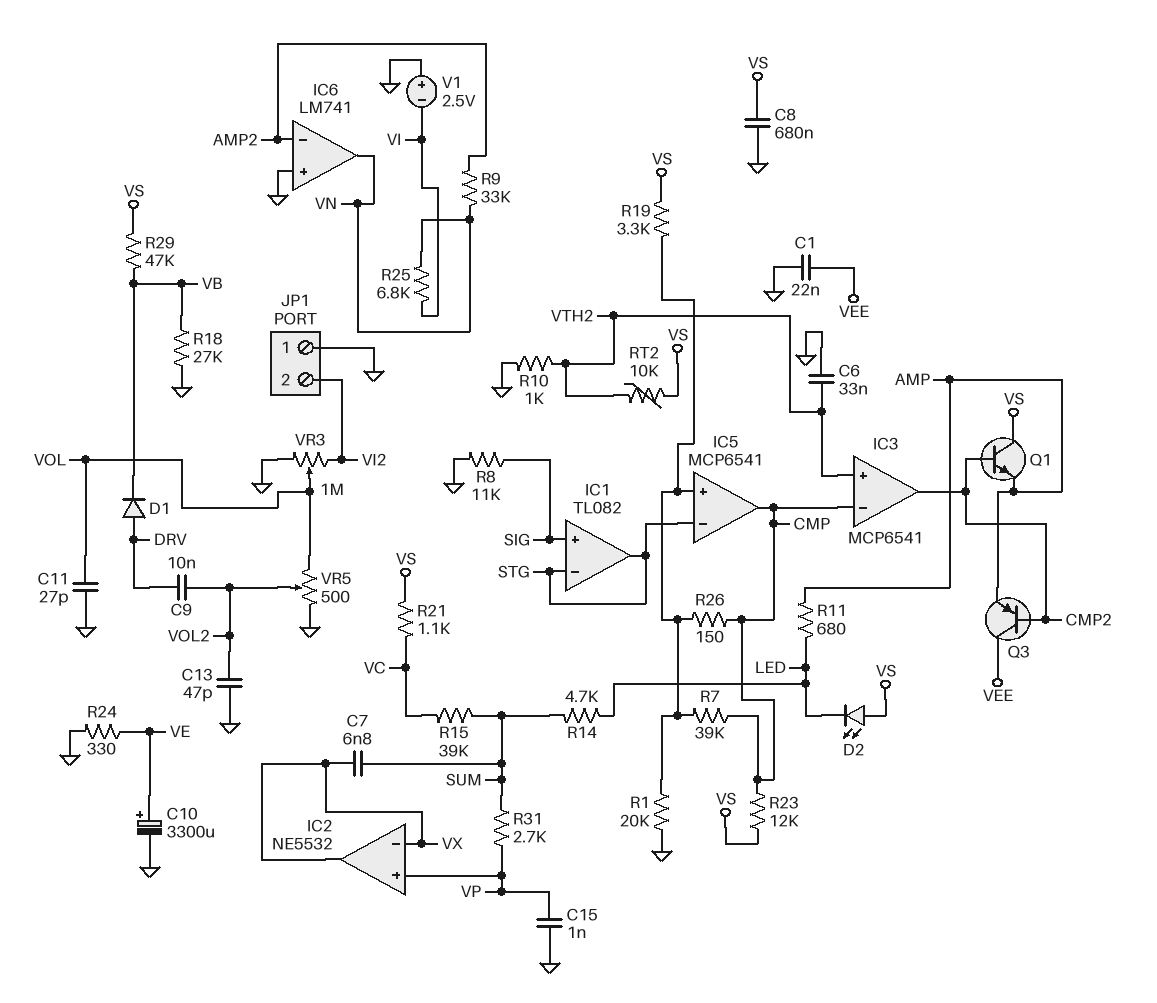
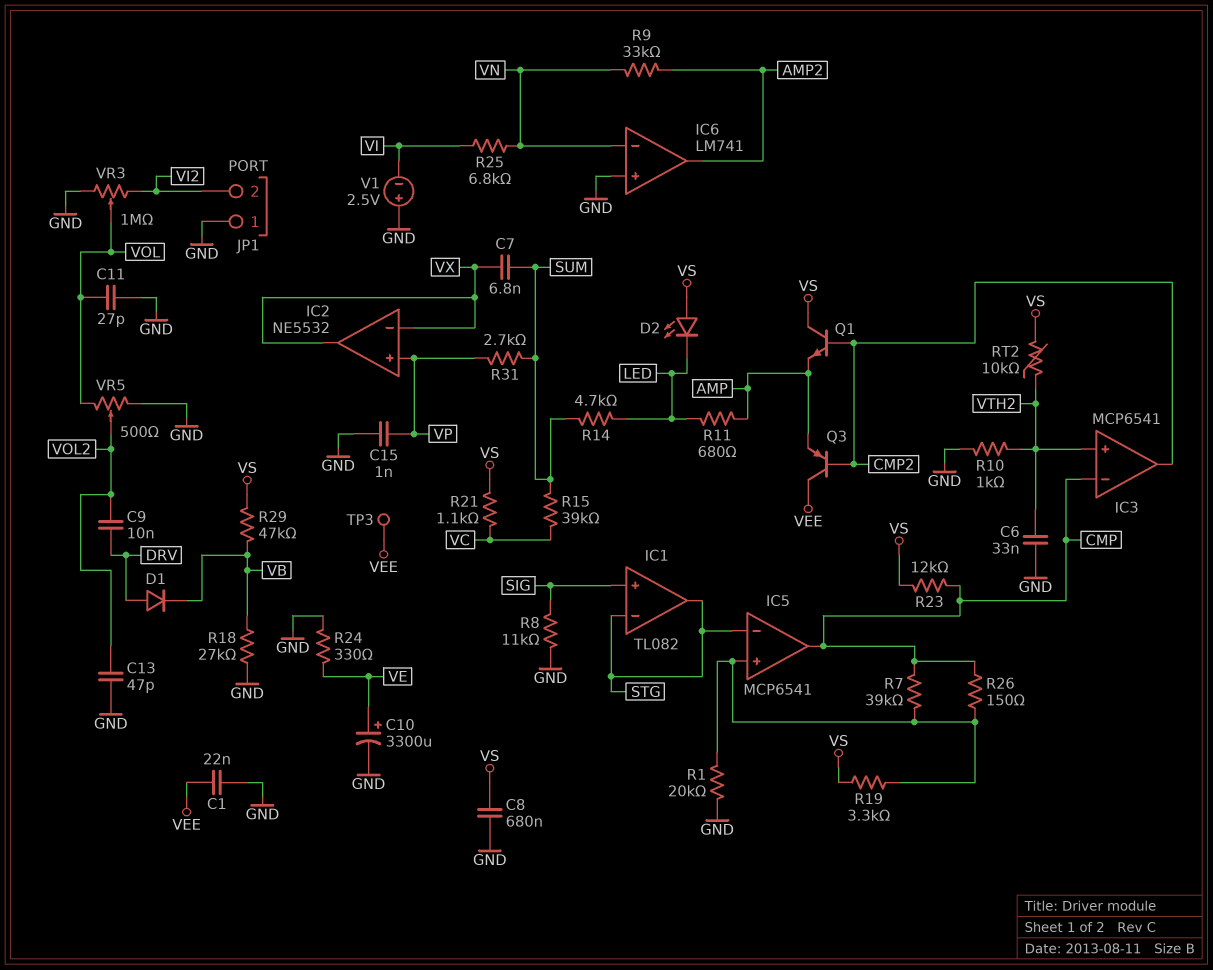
IC6 pin in-: AMP2 -> VN
IC6 pin out: VN -> AMP2
TP3: none -> test point (VEE)

